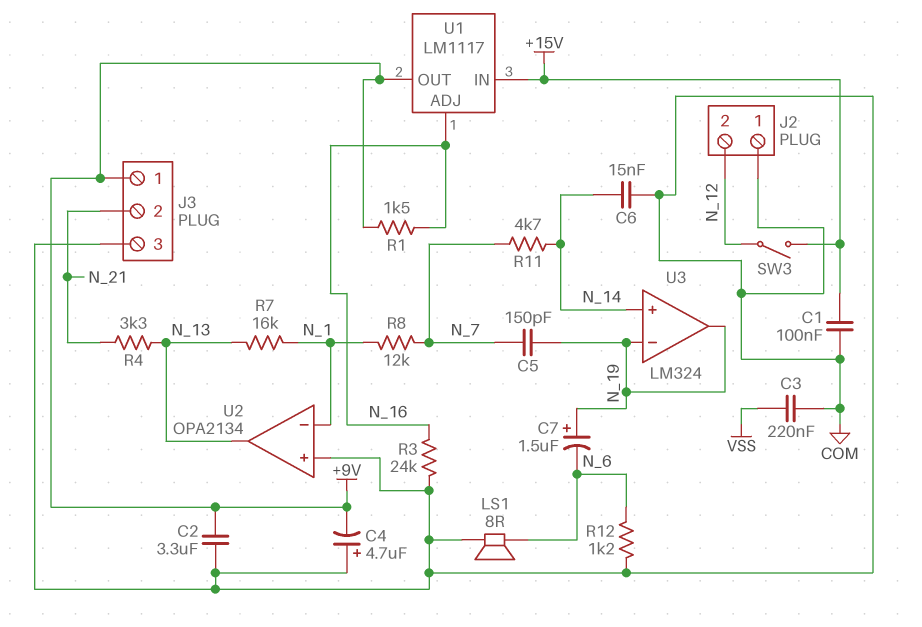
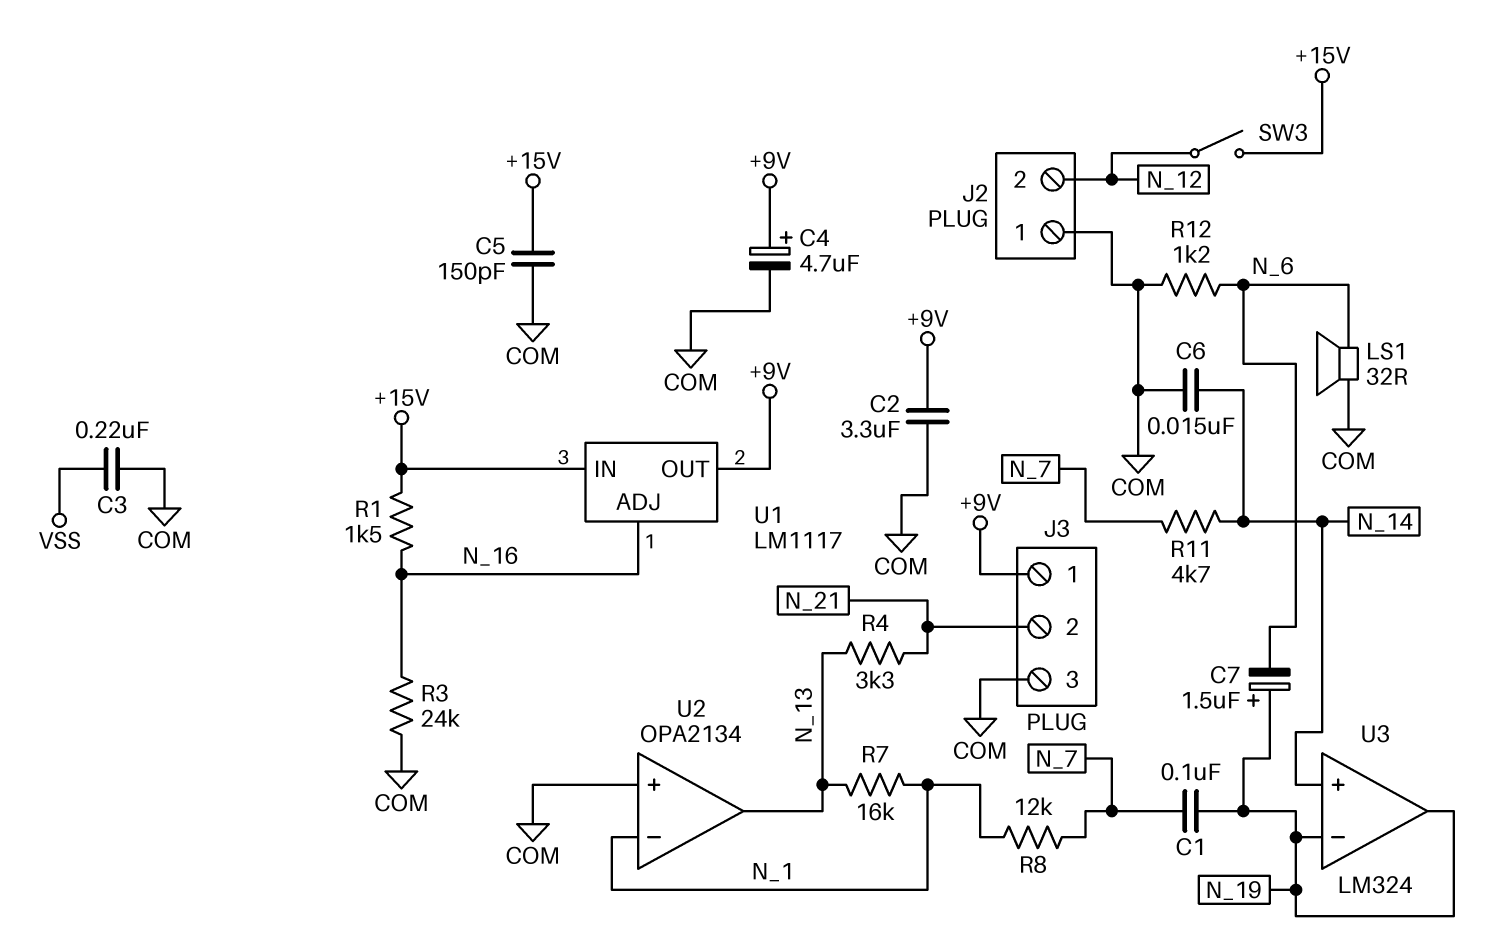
C1: 100nF (+15V, COM) -> 100nF (N_7, N_19)
C4: 4.7uF (plus COM, minus +9V) -> 4.7uF (plus +9V, minus COM)
C5: 150pF (N_7, N_19) -> 150pF (+15V, COM)
LS1: speaker 8R (COM, N_6) -> speaker 32R (COM, N_6)
R1: 1.5k (+9V, N_16) -> 1.5k (+15V, N_16)

